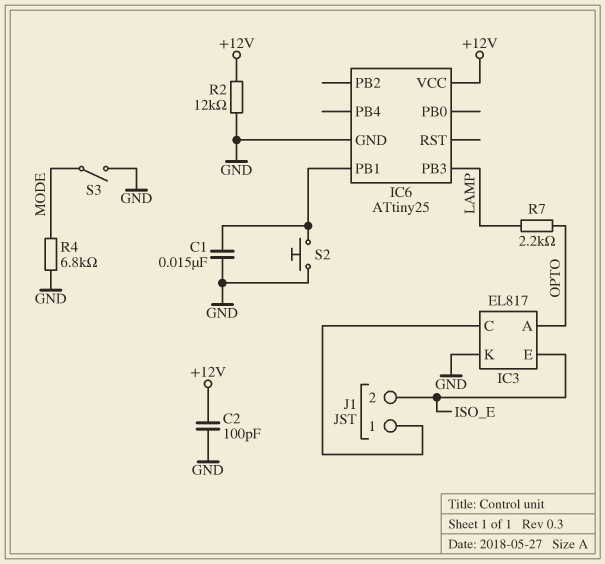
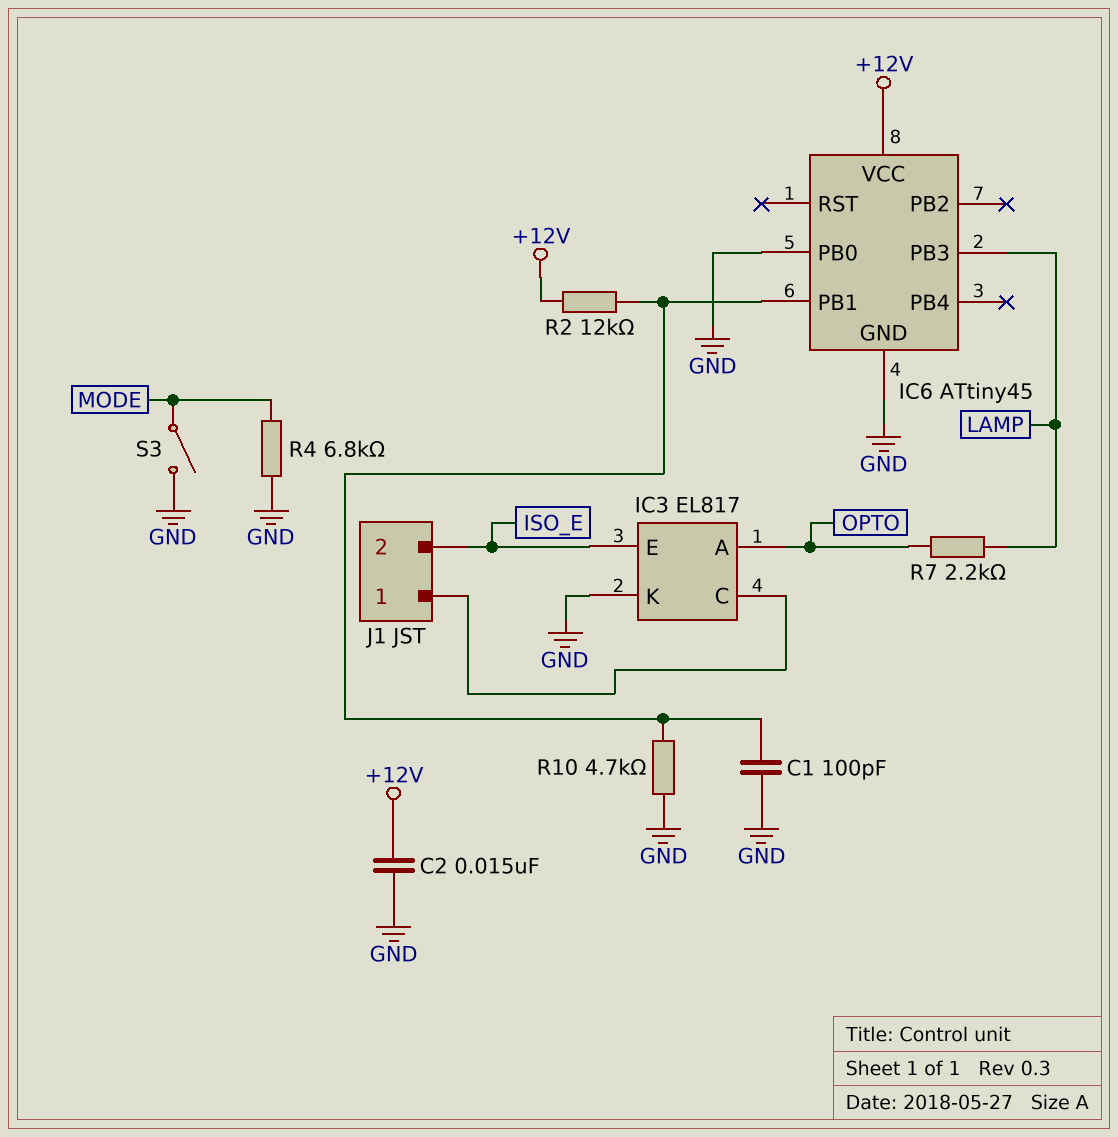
C1: 15nF (GND, IC6/PB1) -> 100pF (GND, IC6/PB1)
C2: 100pF (+12V, GND) -> 15nF (+12V, GND)
IC6: ATtiny25 -> ATtiny45
IC6 pin PB0: none -> GND
R2: 12k (+12V, GND) -> 12k (+12V, IC6/PB1)
R10: none -> 4.7k (GND, IC6/PB1)
S2: button (GND, IC6/PB1) -> none

